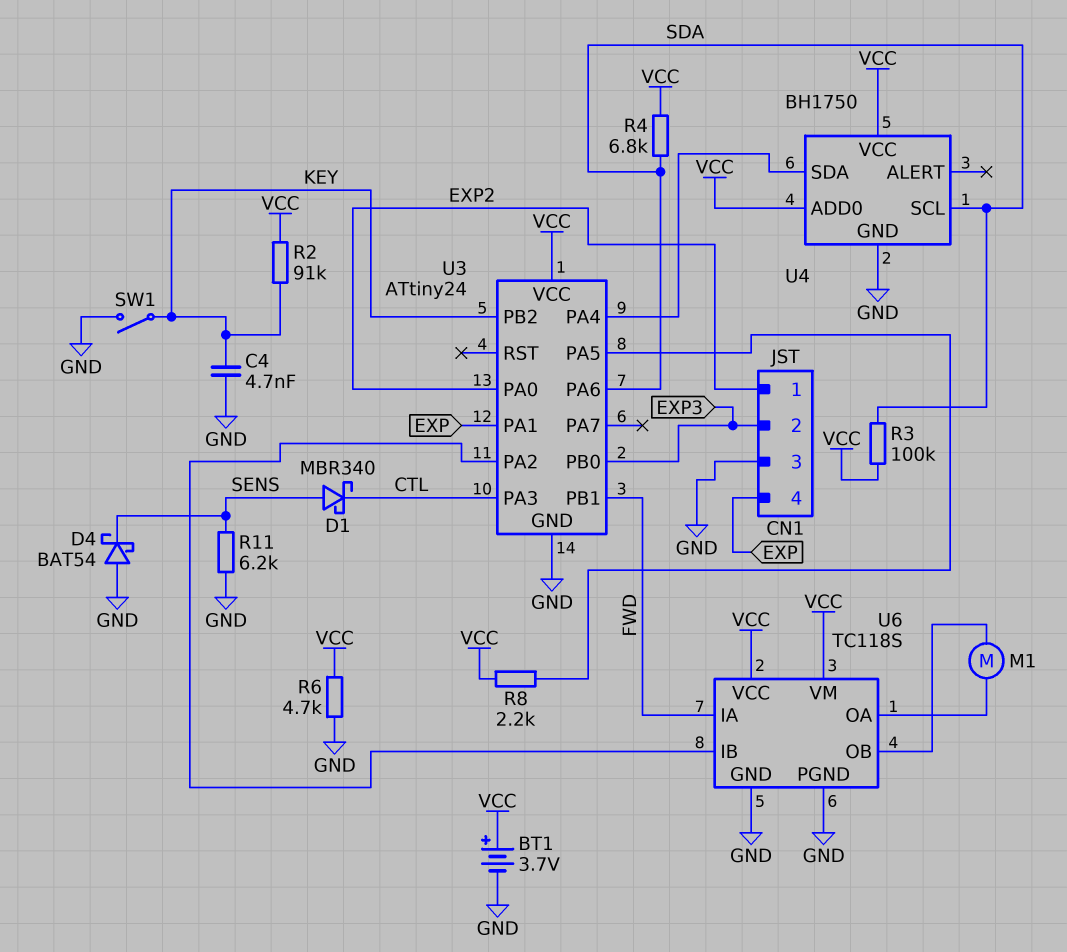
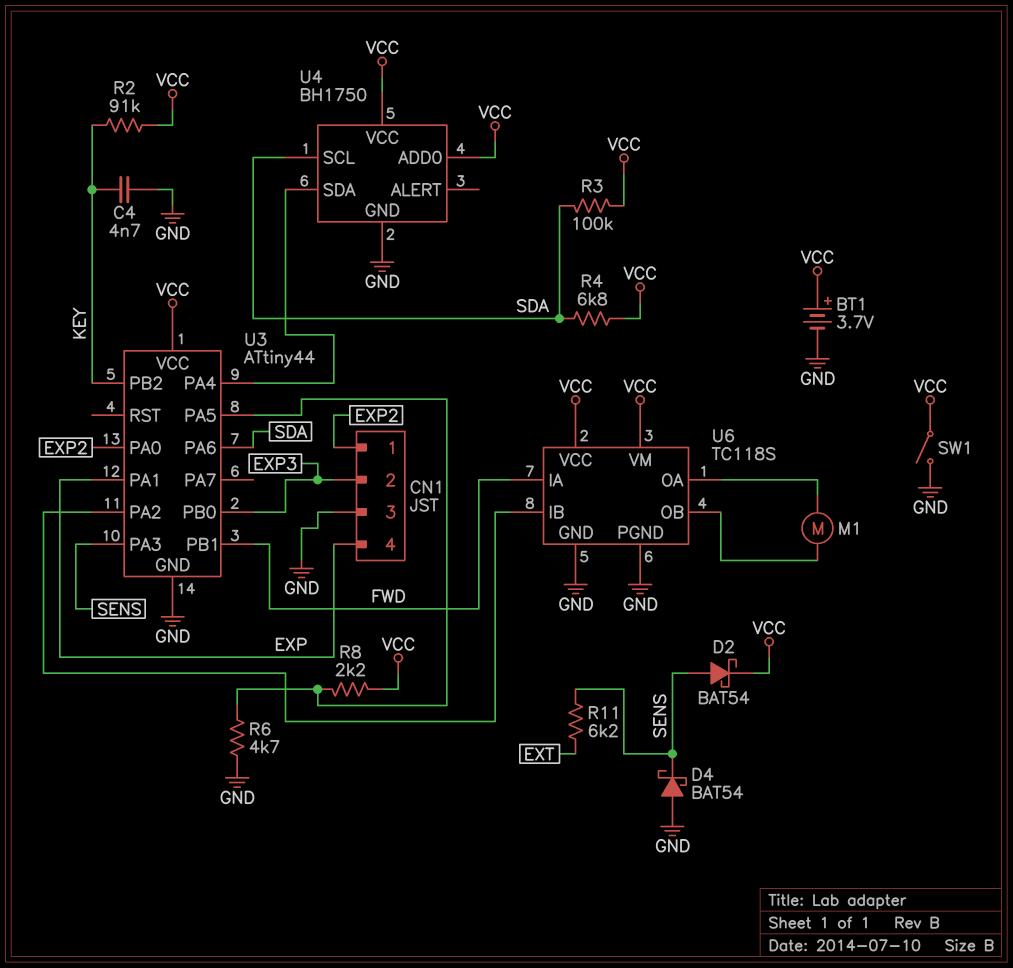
D1: schottky MBR340 (A SENS, K CTL) -> none
D2: none -> schottky BAT54 (A SENS, K VCC)
R6: 4.7k (GND, VCC) -> 4.7k (GND, U3/PA5)
R11: 6.2k (GND, SENS) -> 6.2k (EXT, SENS)
SW1: switch (GND, KEY) -> switch (GND, VCC)
U3: ATtiny24 -> ATtiny44
U3 pin PA3: CTL -> SENS

